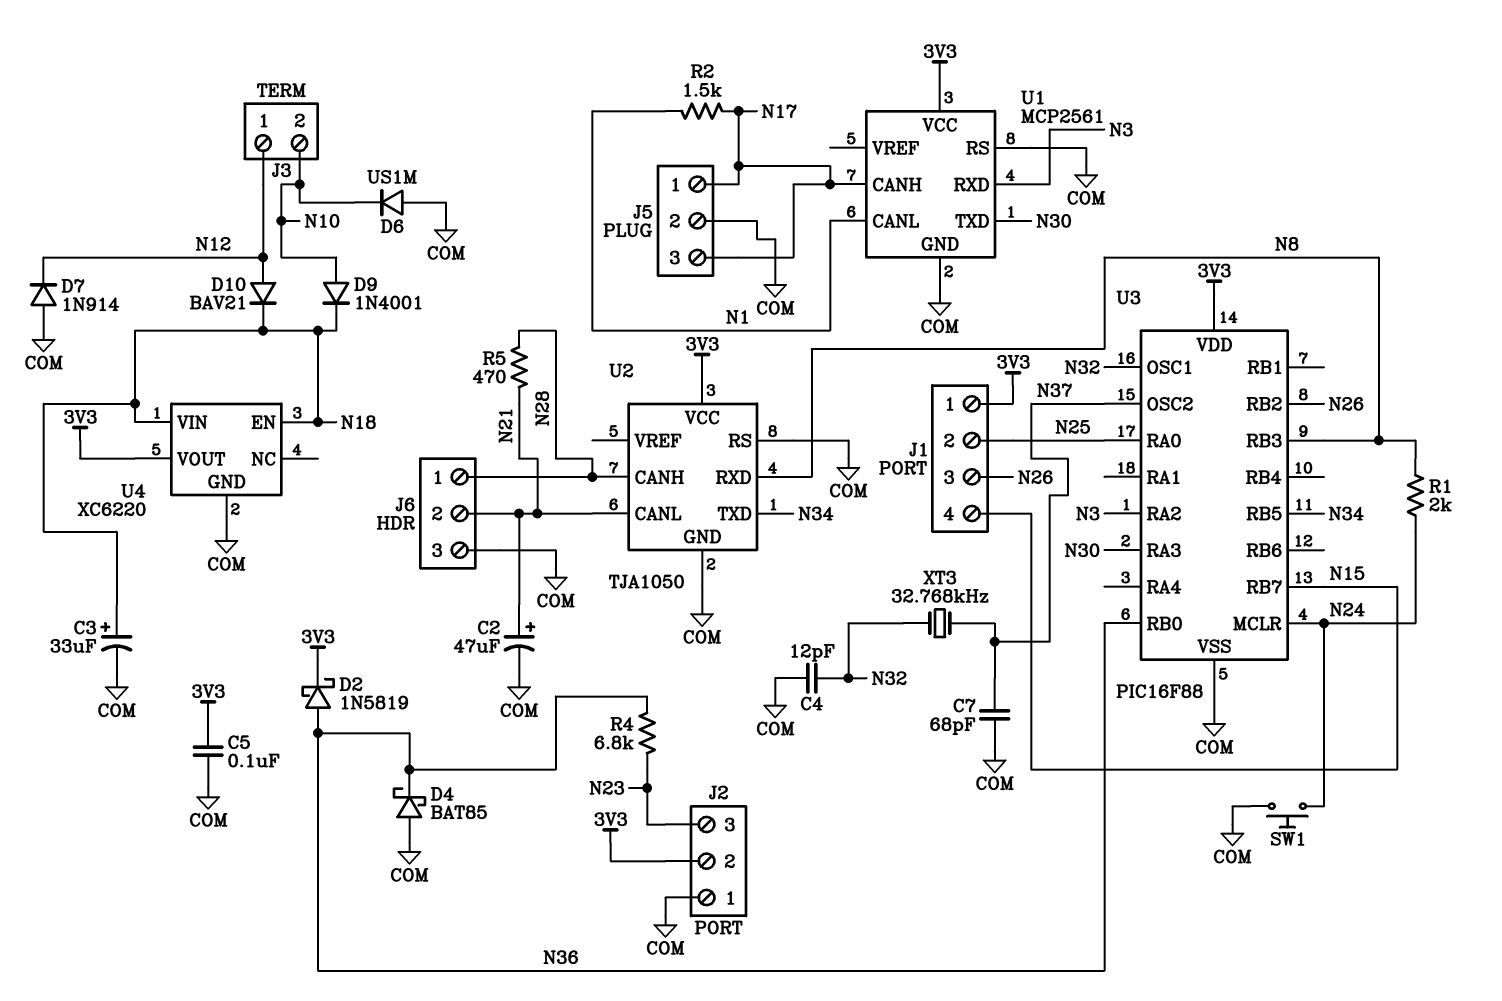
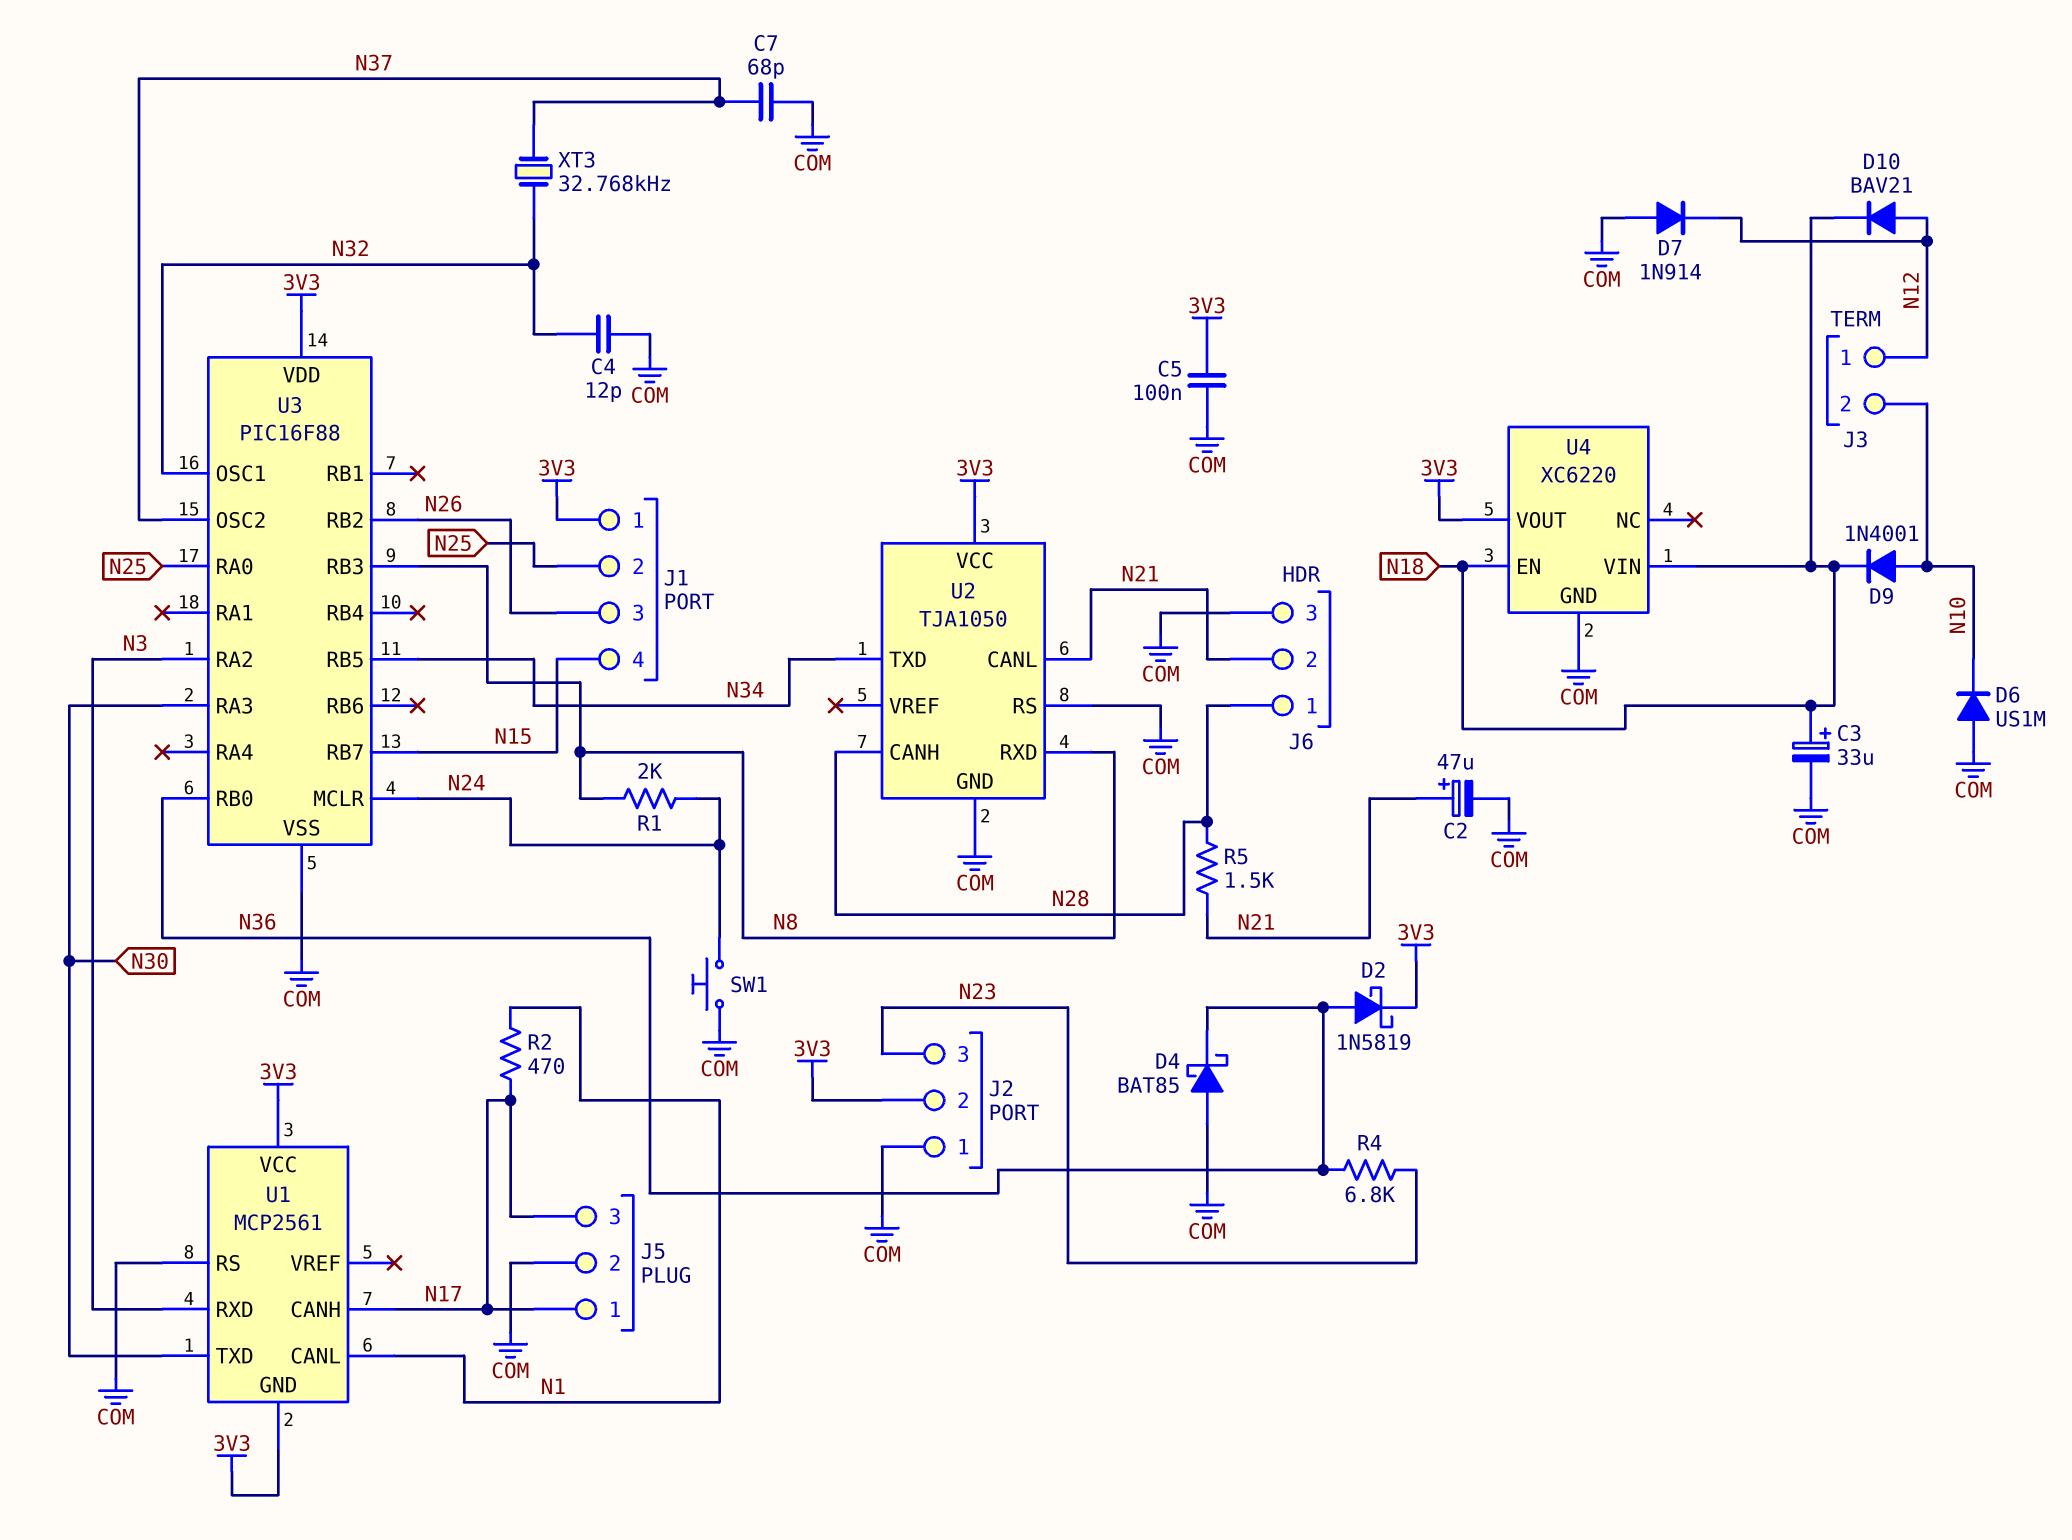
R2: 1.5k (N1, N17) -> 470 (N1, N17)
R5: 470 (N21, N28) -> 1.5k (N21, N28)
U1 pin GND: COM -> 3V3

